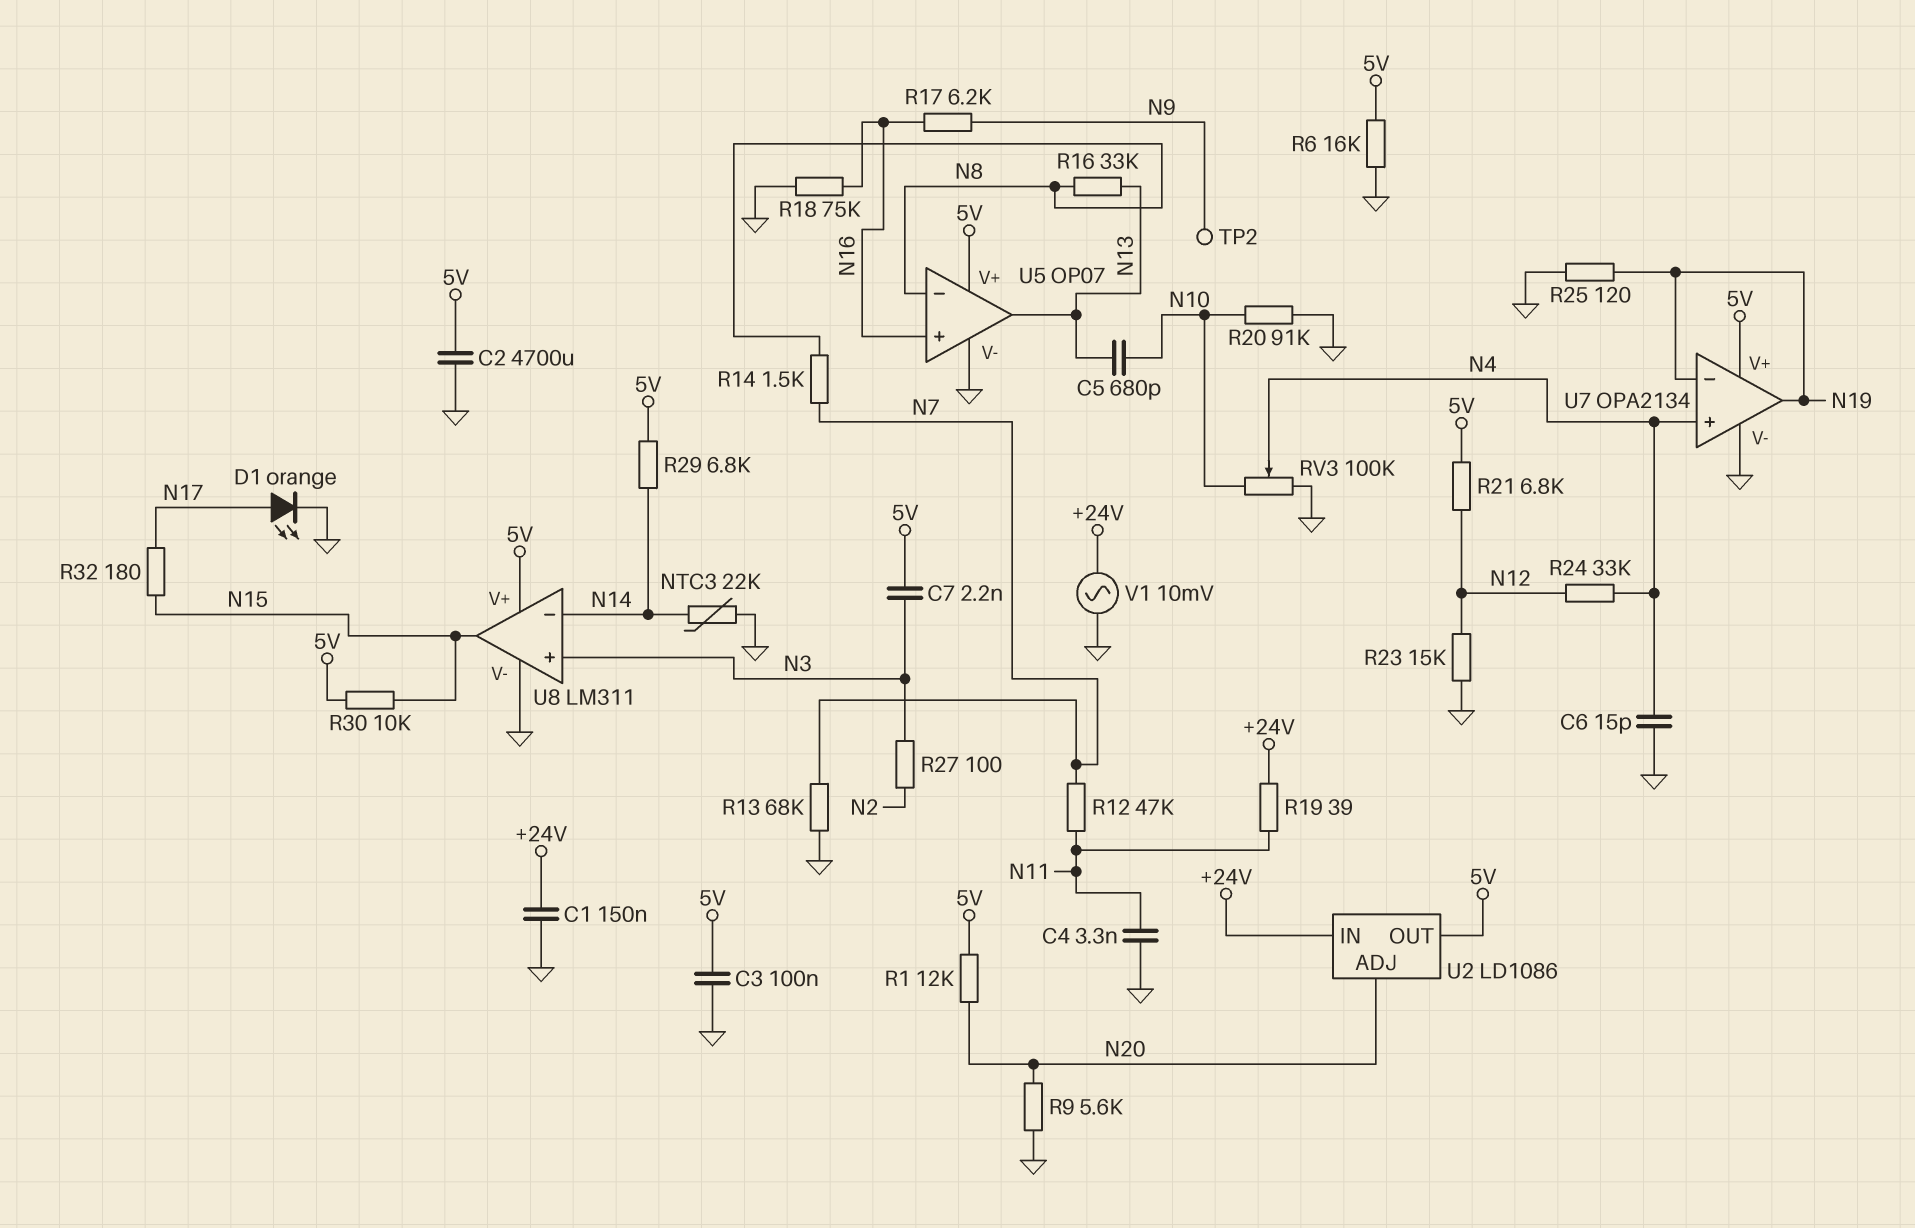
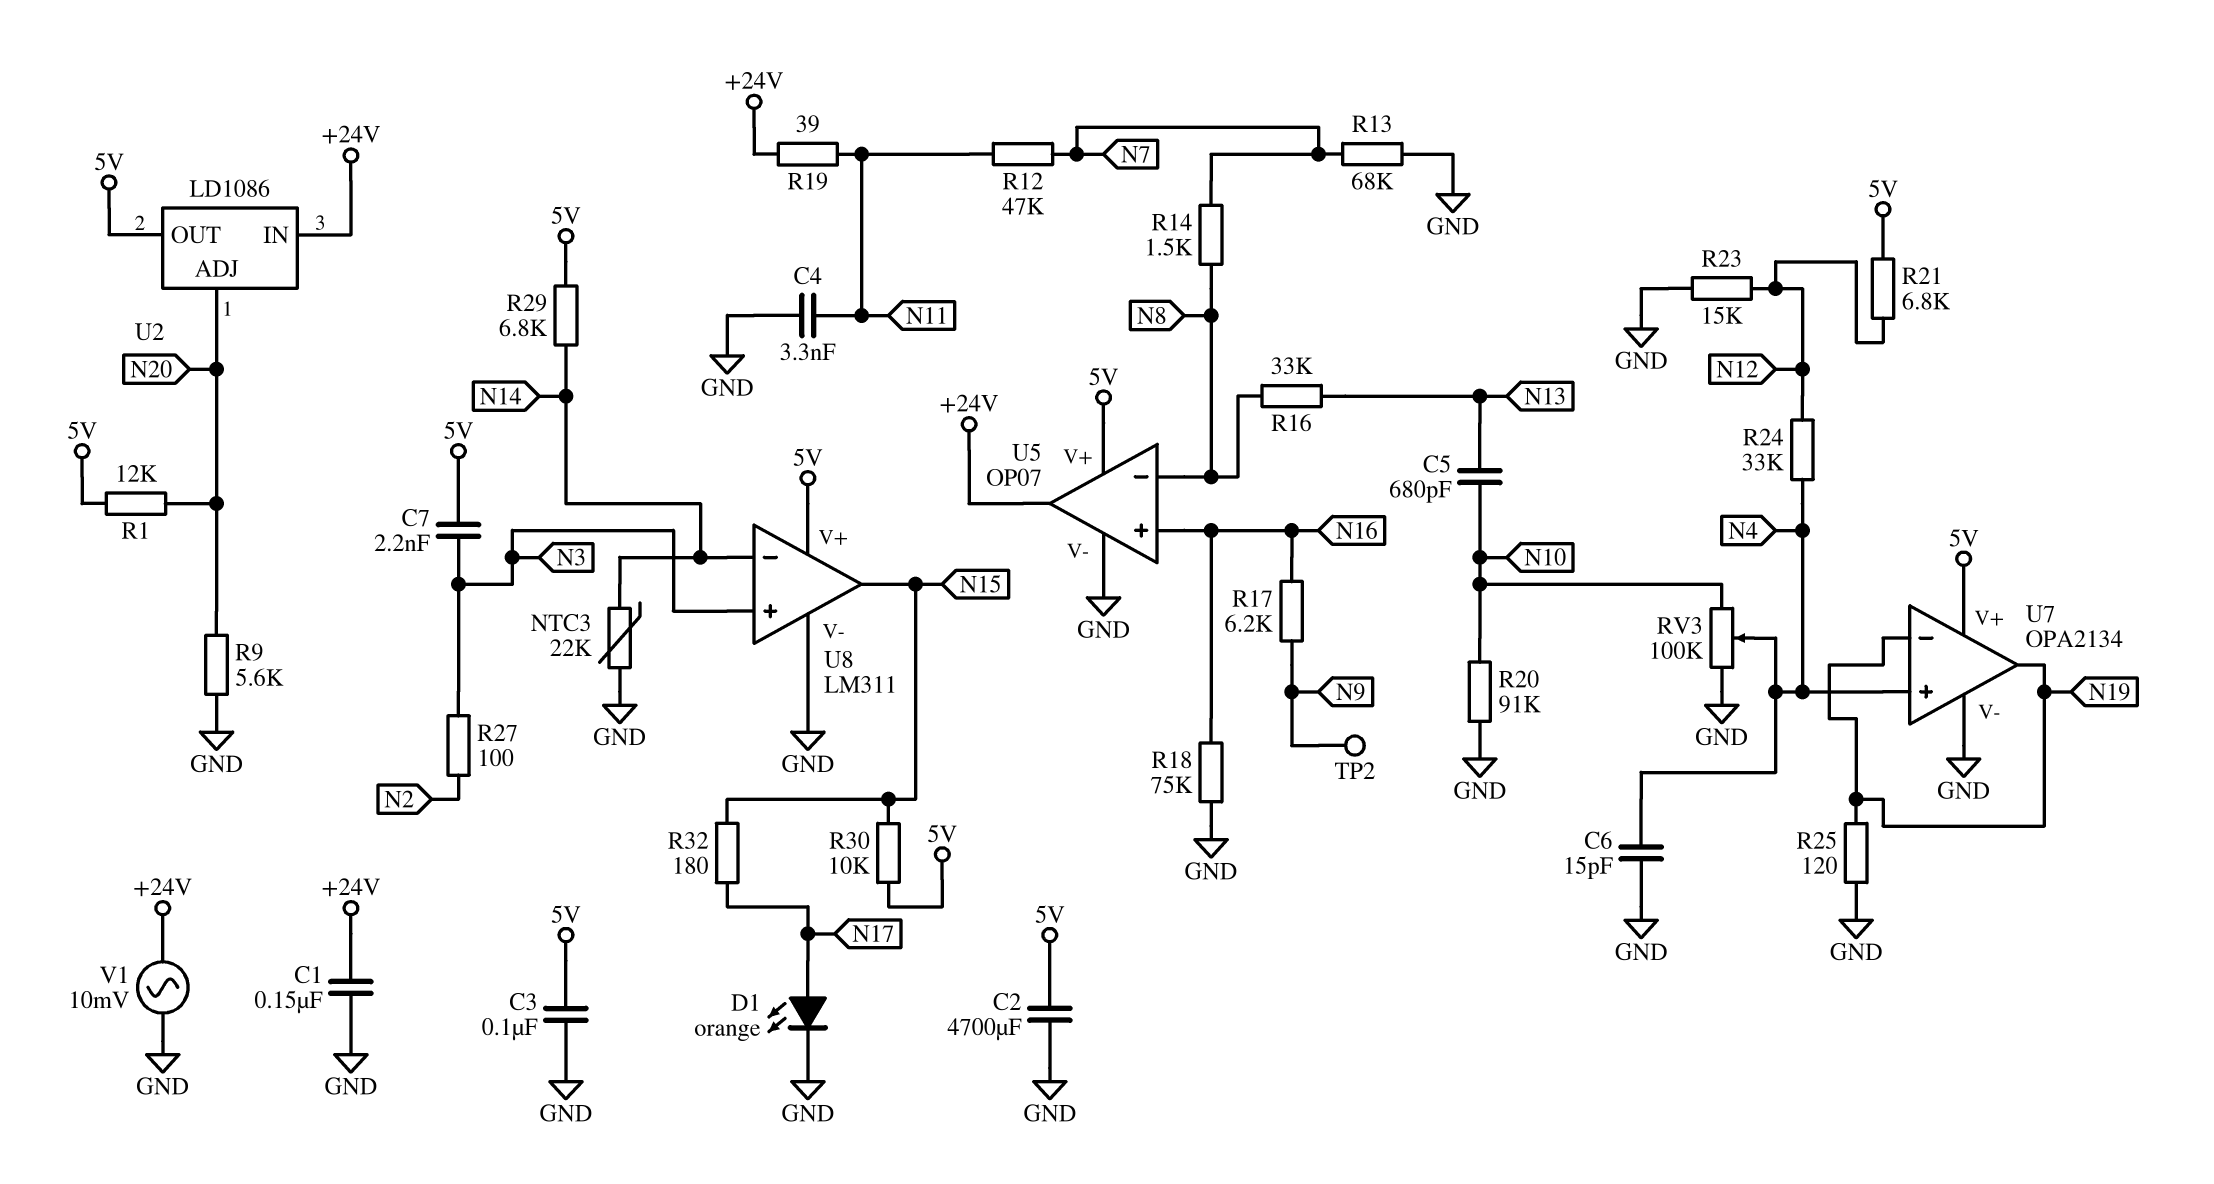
R6: 16k (5V, GND) -> none
U5 pin out: N13 -> +24V

